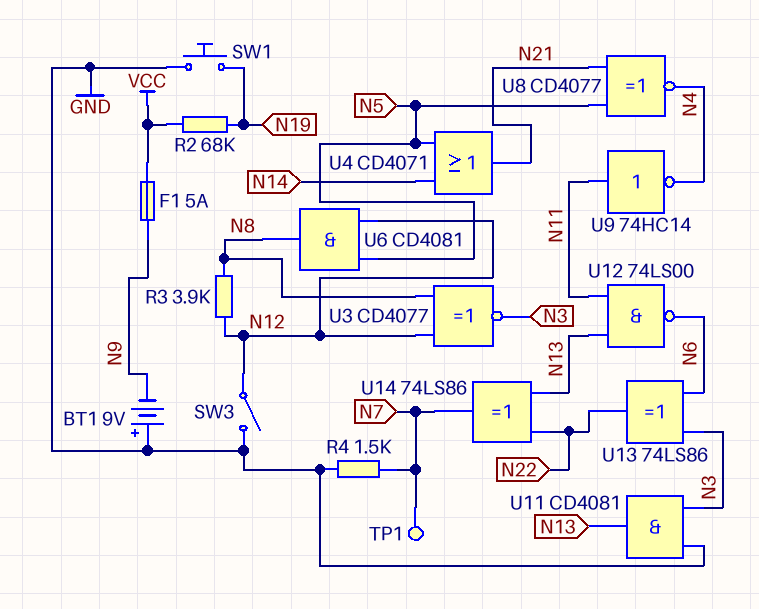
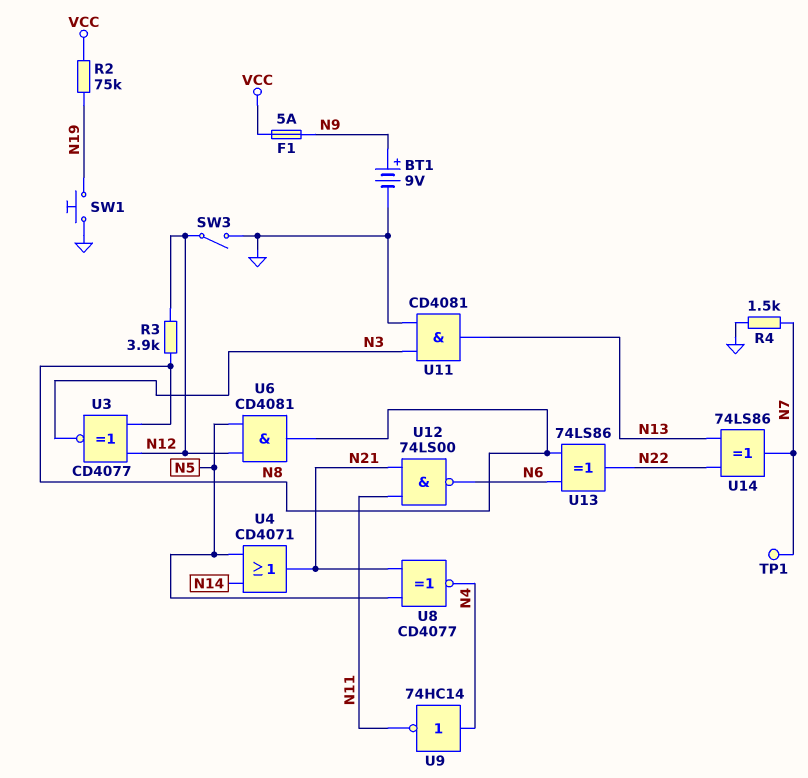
BT1: 9V (plus GND, minus N9) -> 9V (plus N9, minus GND)
R2: 68k (N19, VCC) -> 75k (N19, VCC)
U9: NOT 74HC14 (in N11, out N4) -> NOT 74HC14 (in N4, out N11)
U12: NAND 74LS00 (in N11, in N13, out N6) -> NAND 74LS00 (in N11, in N21, out N6)
U13: XOR 74LS86 (in N3, in N6, out N22) -> XOR 74LS86 (in N6, in N8, out N22)

